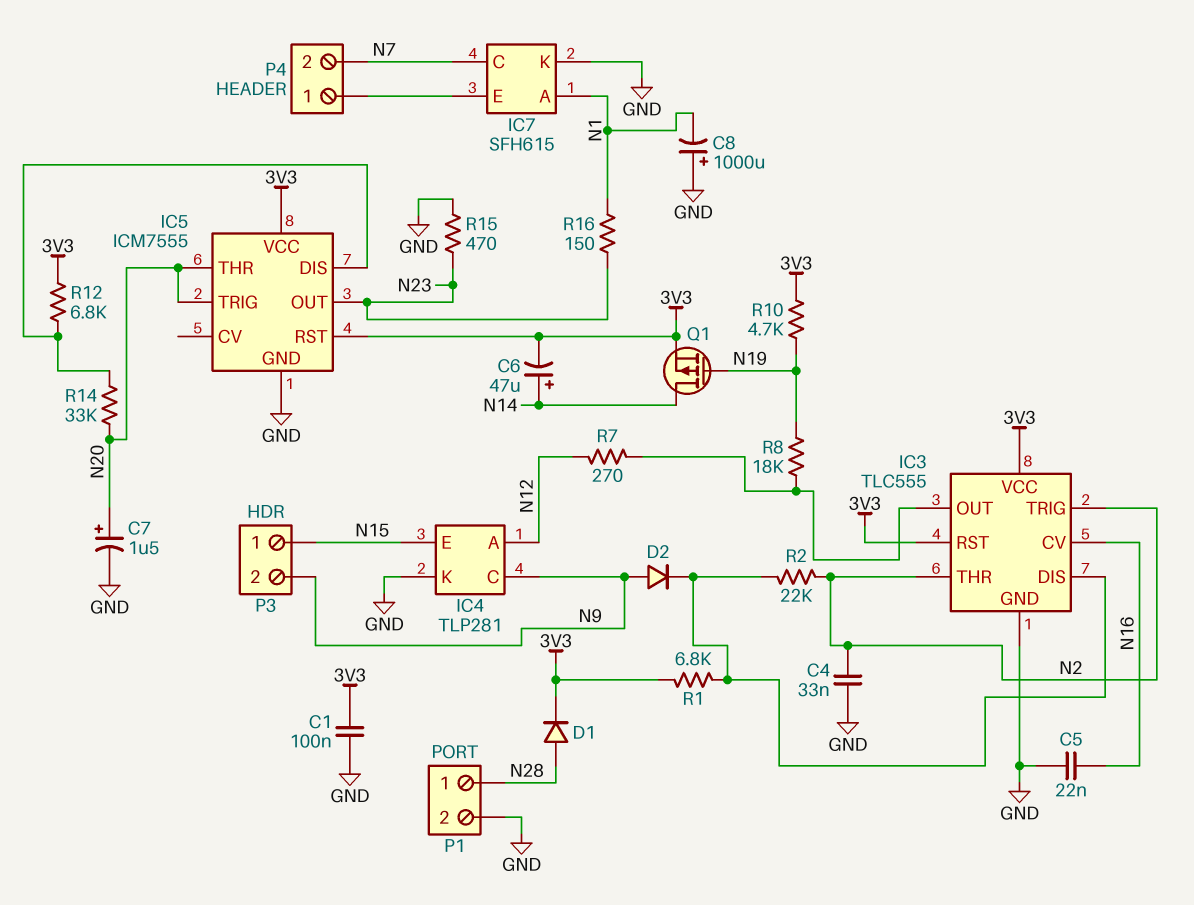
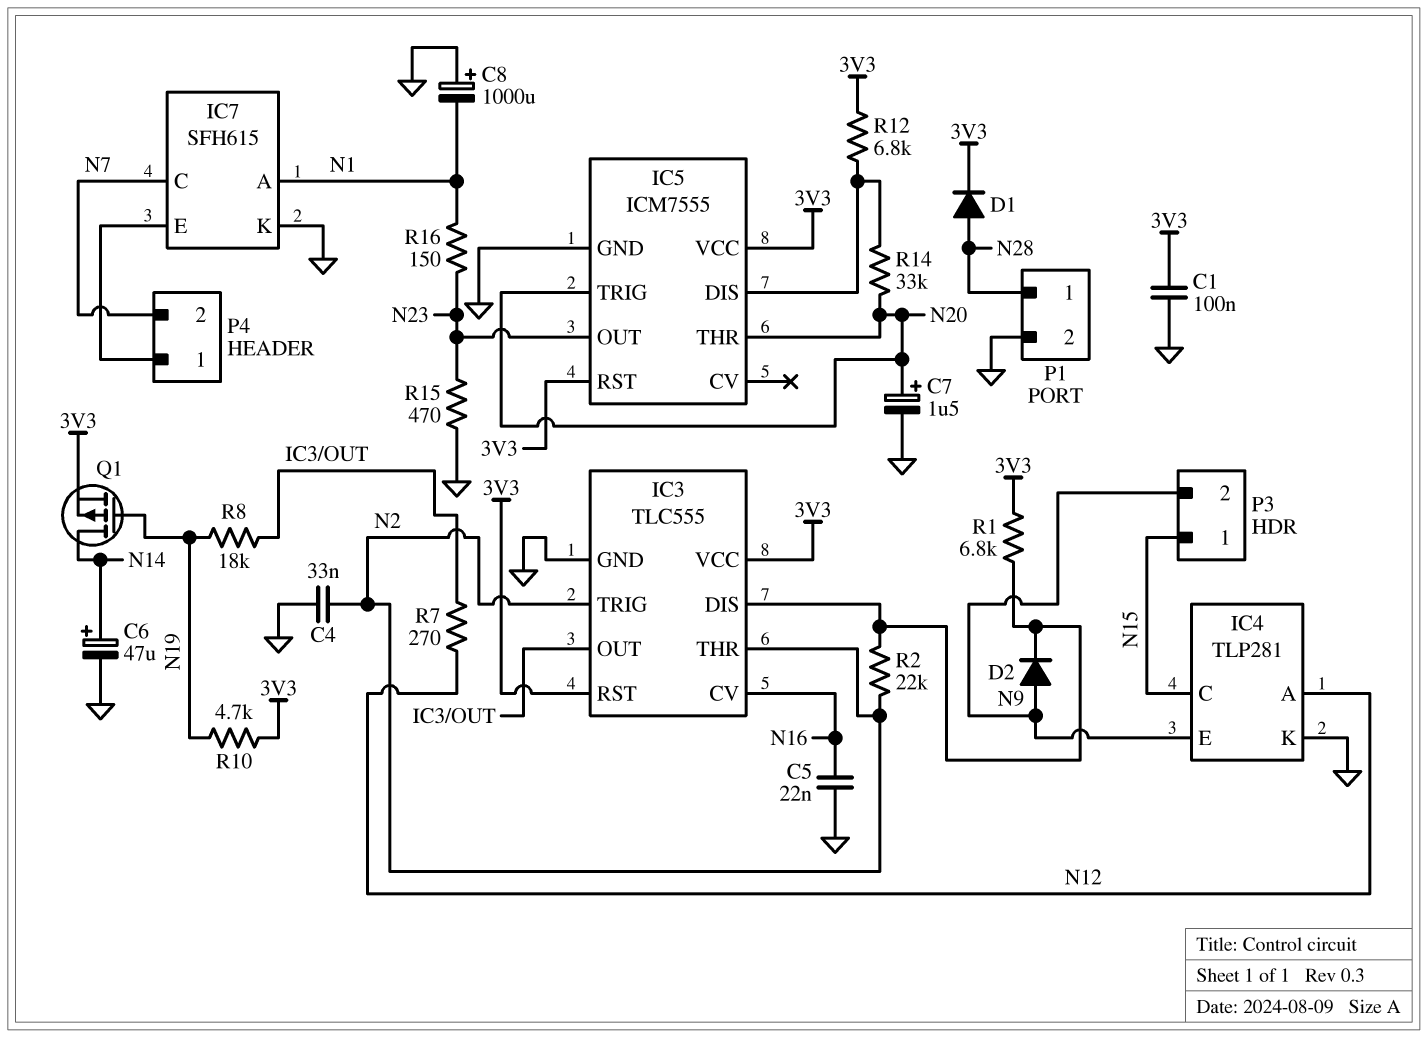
C6: 47uF (plus N14, minus 3V3) -> 47uF (plus N14, minus GND)
IC4 pin C: N9 -> N15
IC4 pin E: N15 -> N9

